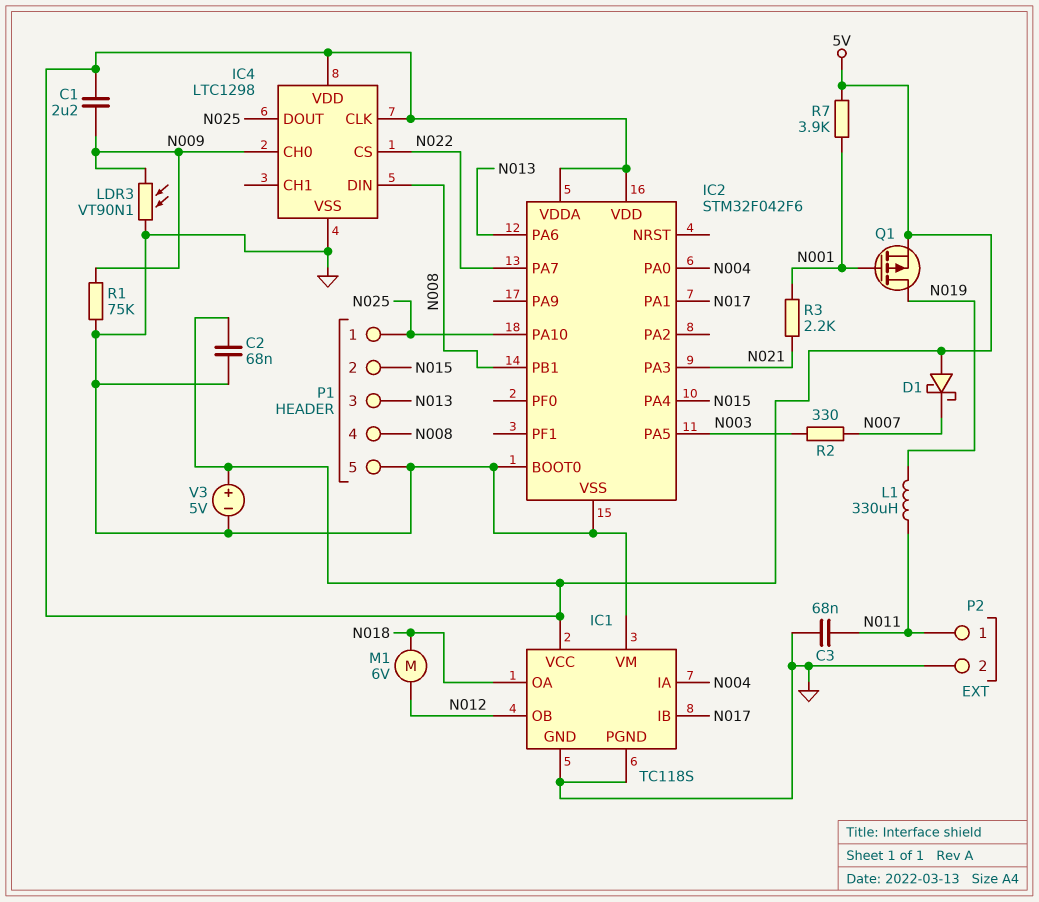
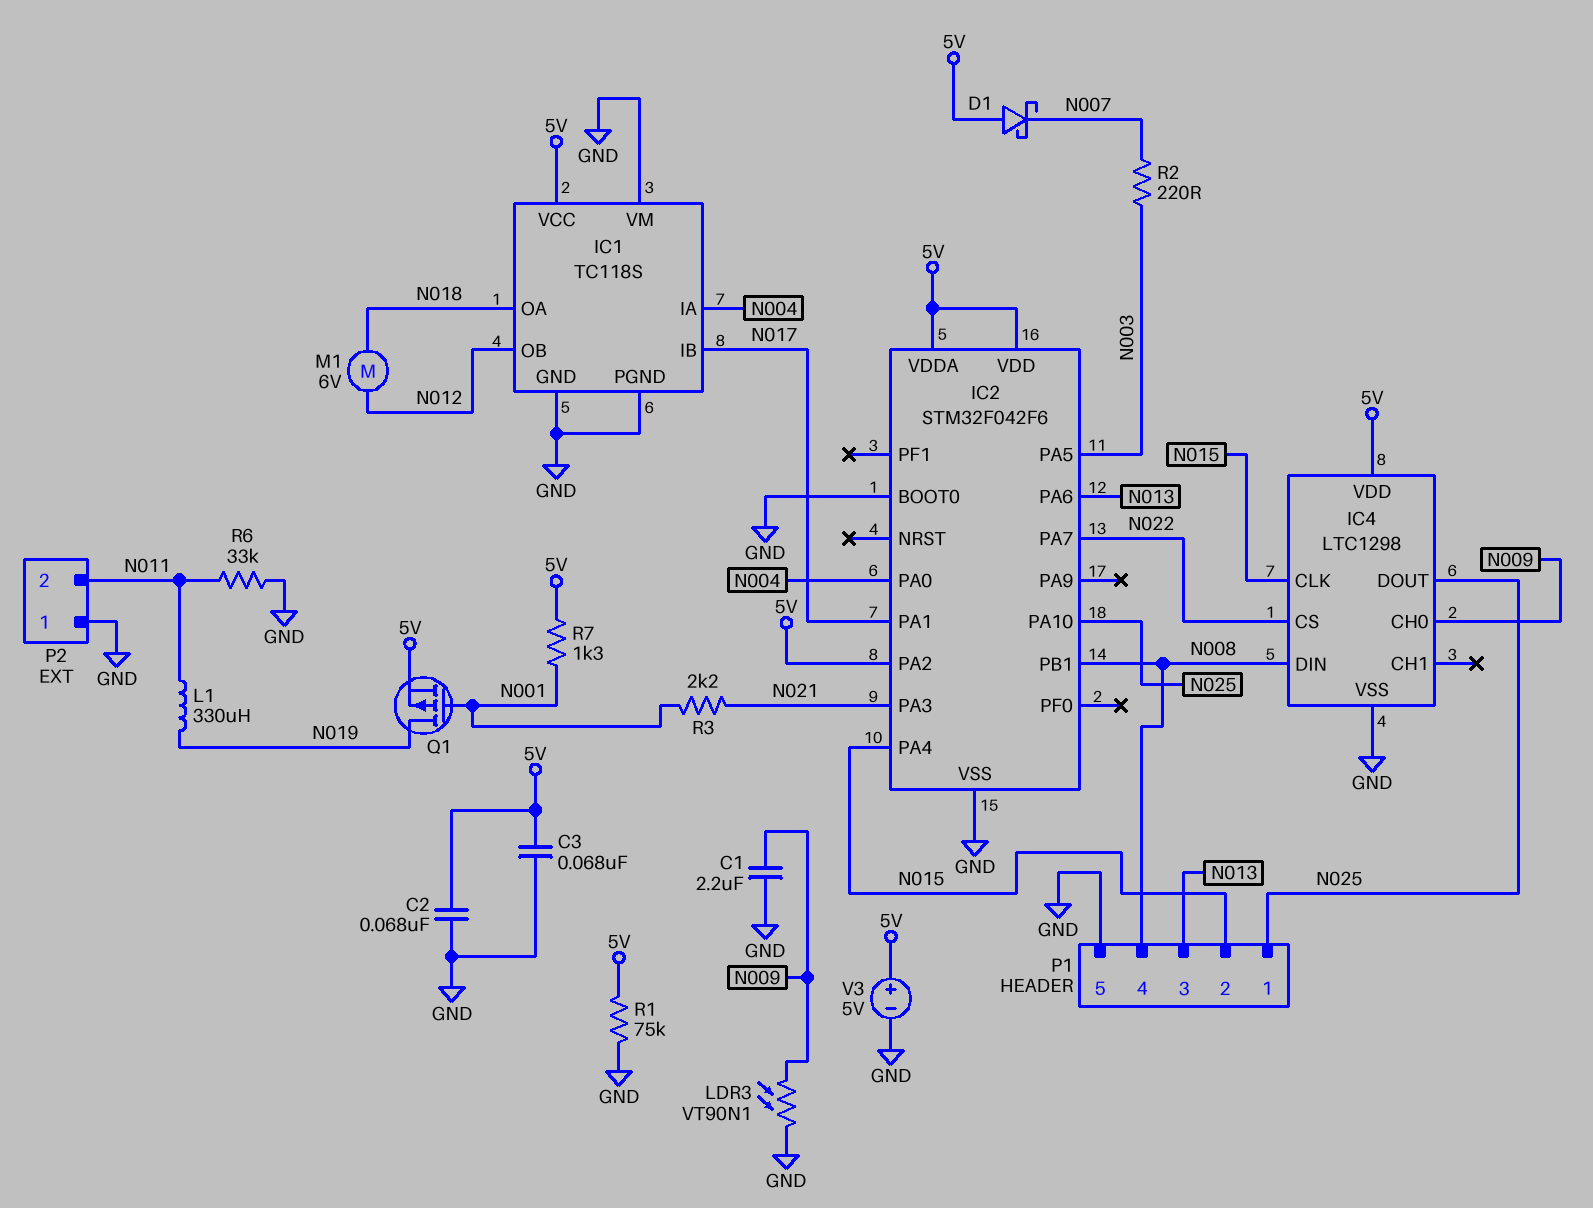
C1: 2.2uF (5V, N009) -> 2.2uF (GND, N009)
C3: 68nF (GND, N011) -> 68nF (5V, GND)
IC2 pin PA2: none -> 5V
IC4 pin CLK: 5V -> N015
P2 pin 1: N011 -> GND
P2 pin 2: GND -> N011
R1: 75k (GND, N009) -> 75k (5V, GND)
R2: 330 (N003, N007) -> 220 (N003, N007)
R6: none -> 33k (GND, N011)
R7: 3.9k (5V, N001) -> 1.3k (5V, N001)

